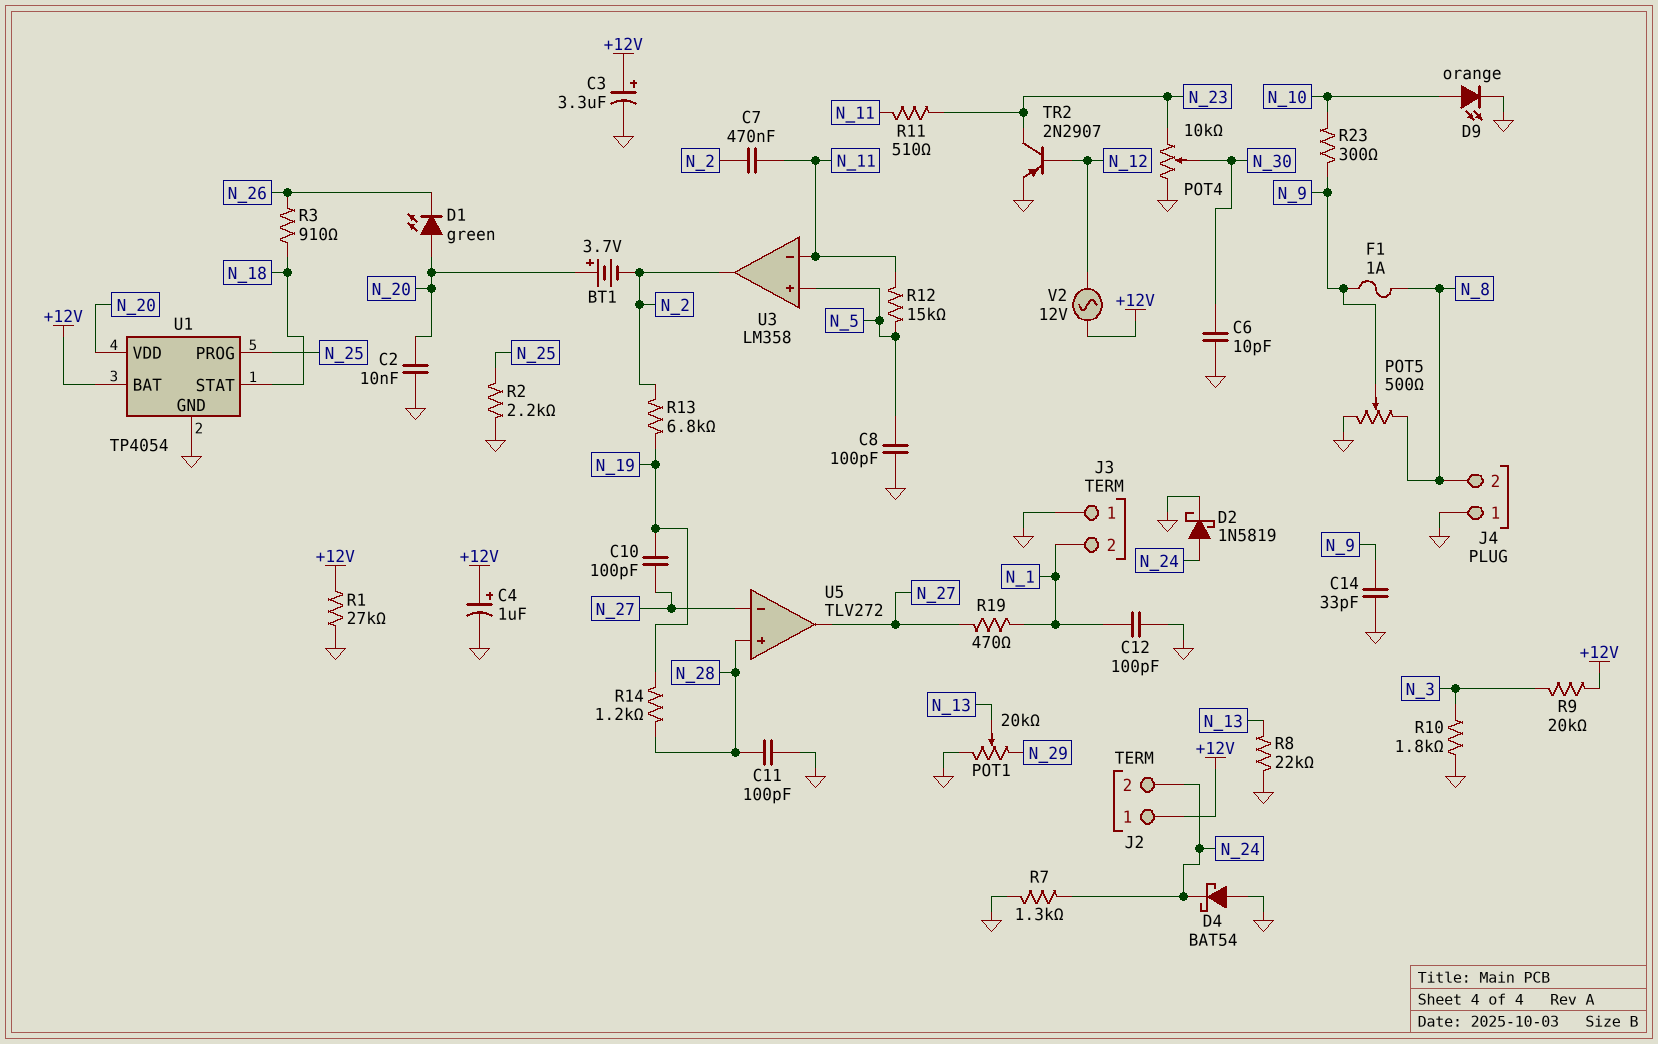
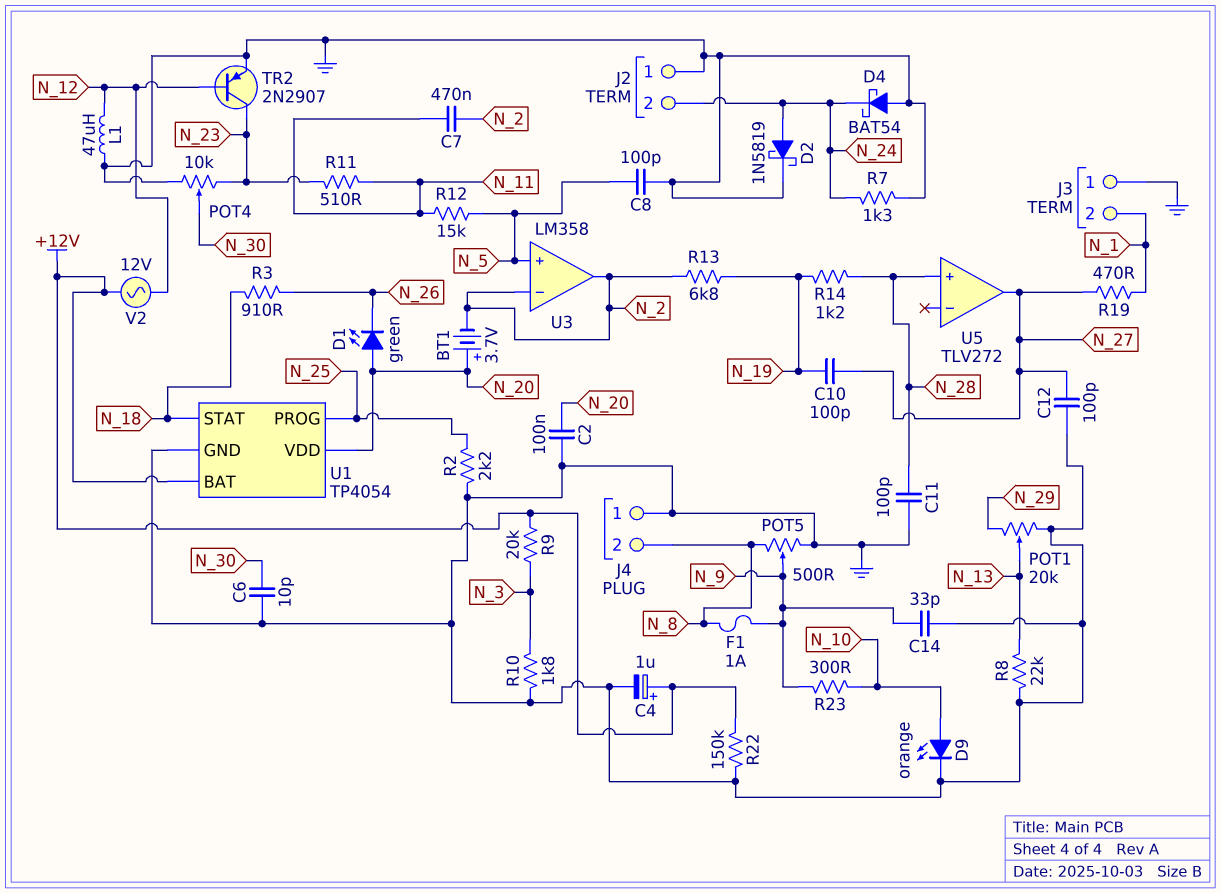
C2: 10nF (GND, N_20) -> 100nF (GND, N_20)
C3: 3.3uF (plus +12V, minus GND) -> none
C12: 100pF (GND, N_1) -> 100pF (GND, N_27)
J2 pin 1: +12V -> GND
L1: none -> 47uH (GND, N_12)
R1: 27k (+12V, GND) -> none
R22: none -> 150k (+12V, GND)
U3 pin in-: N_11 -> N_2
U5 pin in-: N_27 -> none

